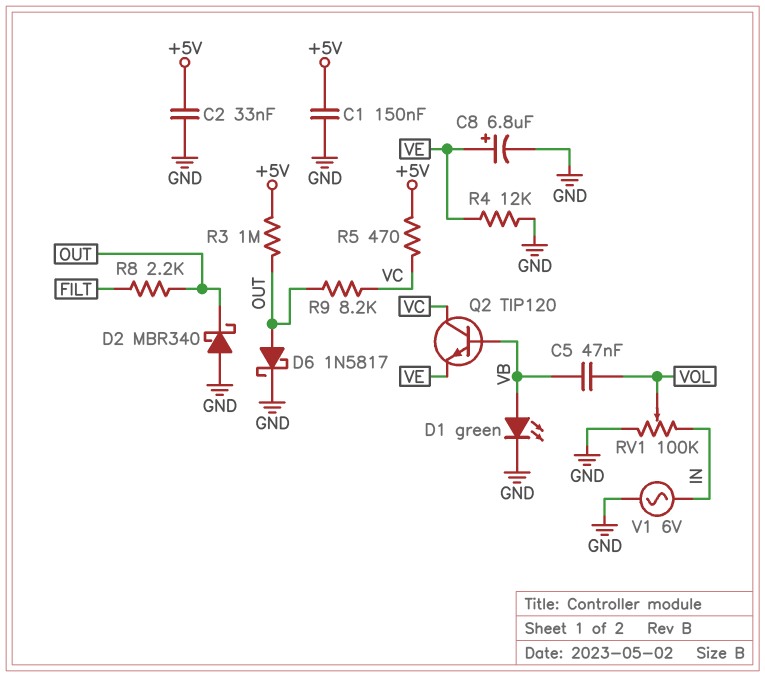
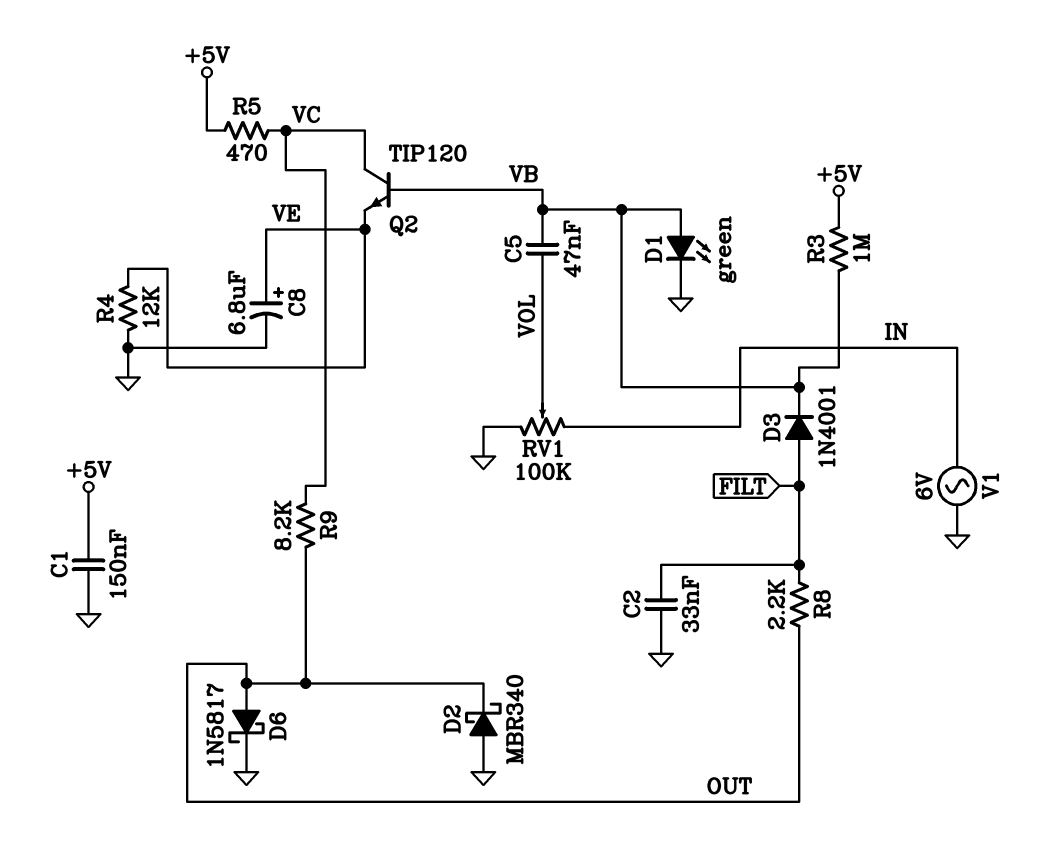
C2: 33nF (+5V, GND) -> 33nF (FILT, GND)
D3: none -> diode 1N4001 (A FILT, K VB)
R3: 1M (+5V, OUT) -> 1M (+5V, VB)

